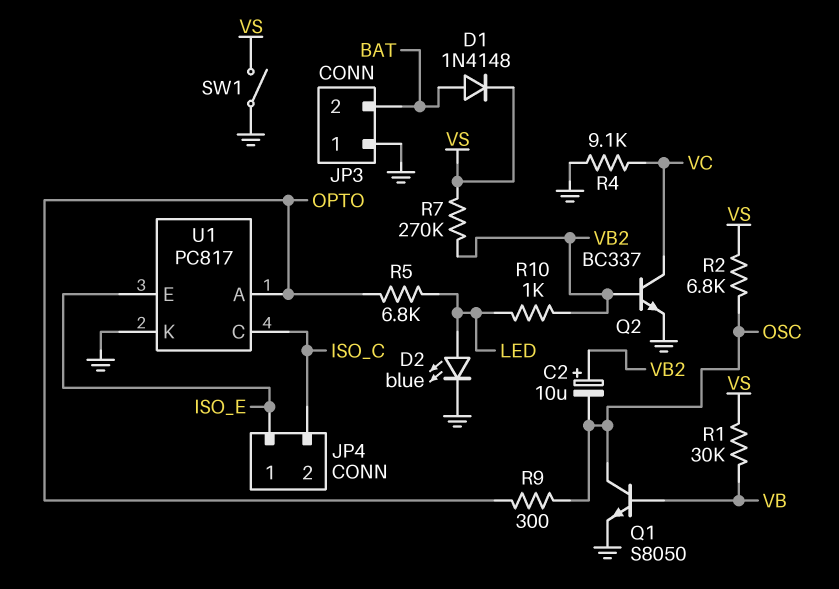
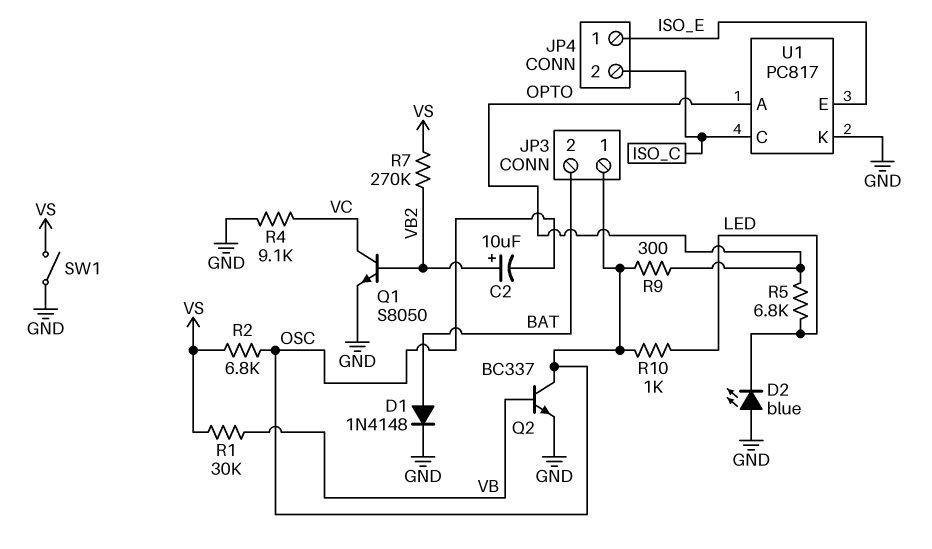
D1: diode 1N4148 (A BAT, K VS) -> diode 1N4148 (A BAT, K GND)
D2: LED blue (A LED, K GND) -> LED blue (A GND, K LED)
JP3 pin 1: GND -> OSC
Q1: NPN S8050 (B VB, C OSC, E GND) -> NPN S8050 (B VB2, C VC, E GND)
Q2: NPN BC337 (B VB2, C VC, E GND) -> NPN BC337 (B VB, C OSC, E GND)
R10: 1k (LED, VB2) -> 1k (LED, OSC)

